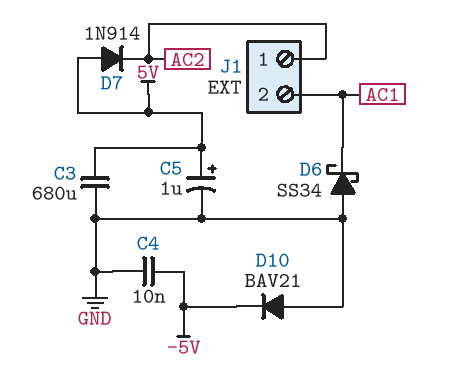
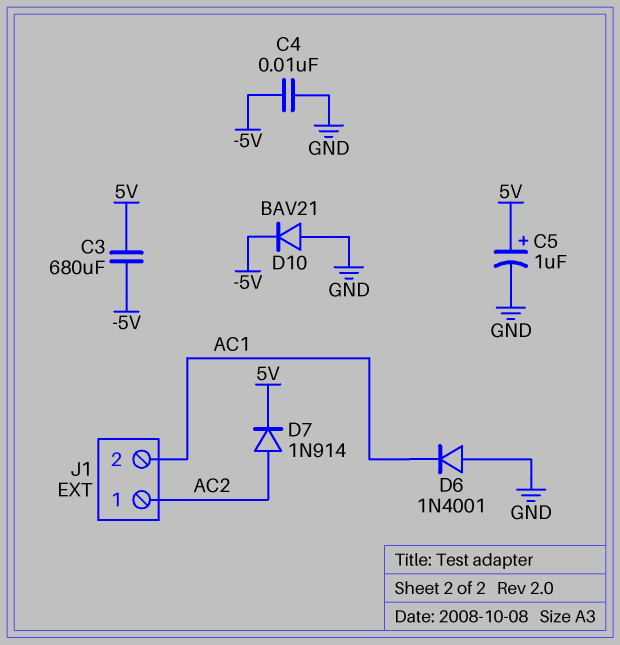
C3: 680uF (5V, GND) -> 680uF (-5V, 5V)
D6: schottky SS34 (A GND, K AC1) -> diode 1N4001 (A GND, K AC1)
D7: diode 1N914 (A 5V, K AC2) -> diode 1N914 (A AC2, K 5V)

